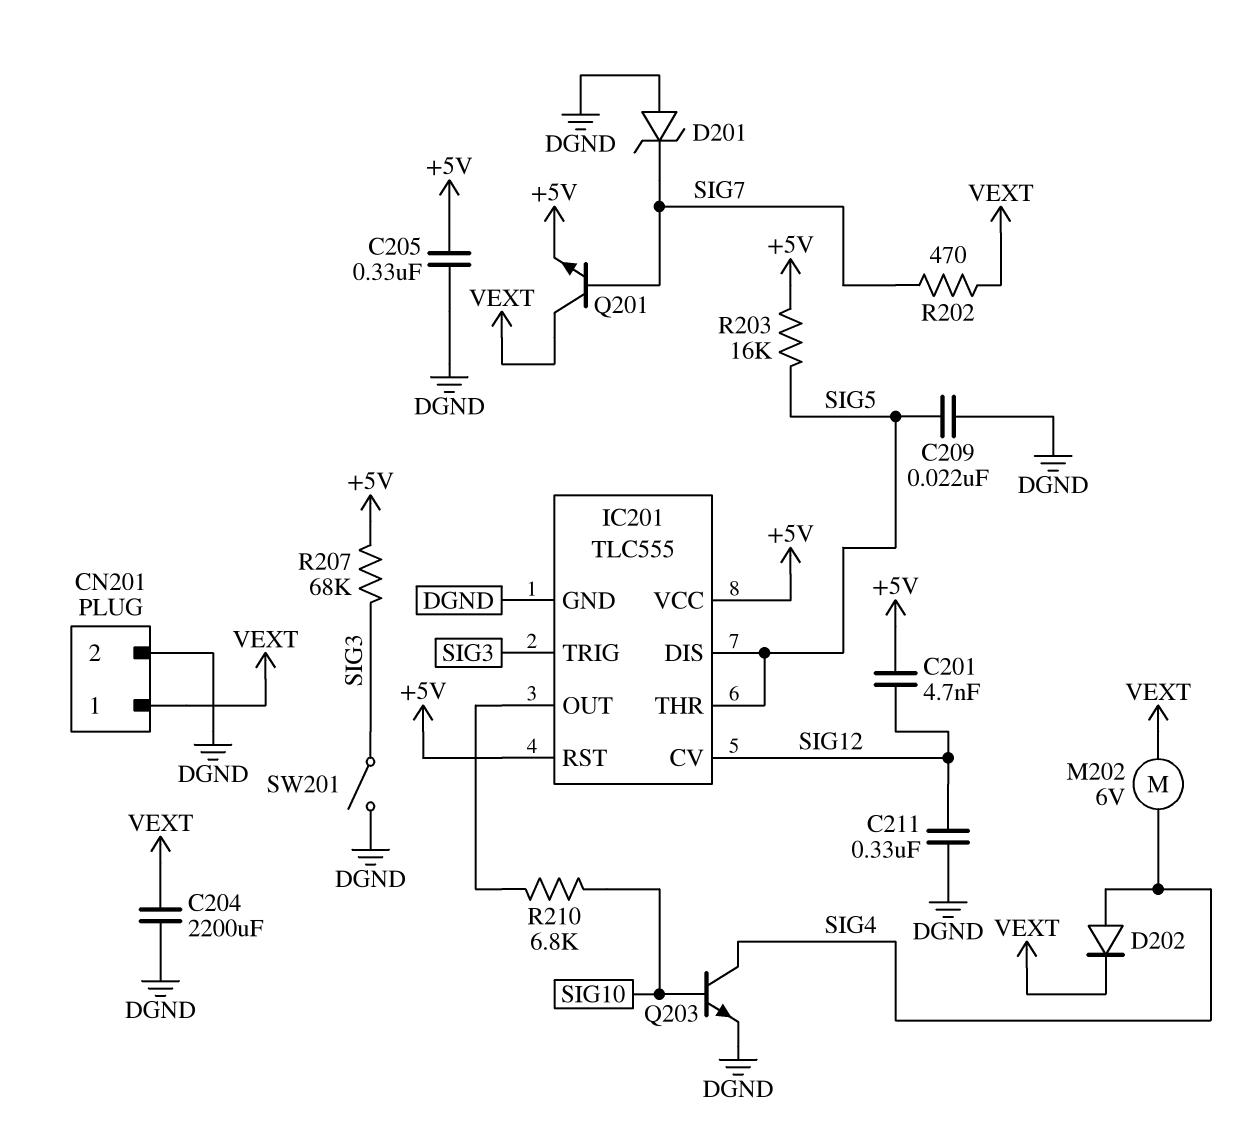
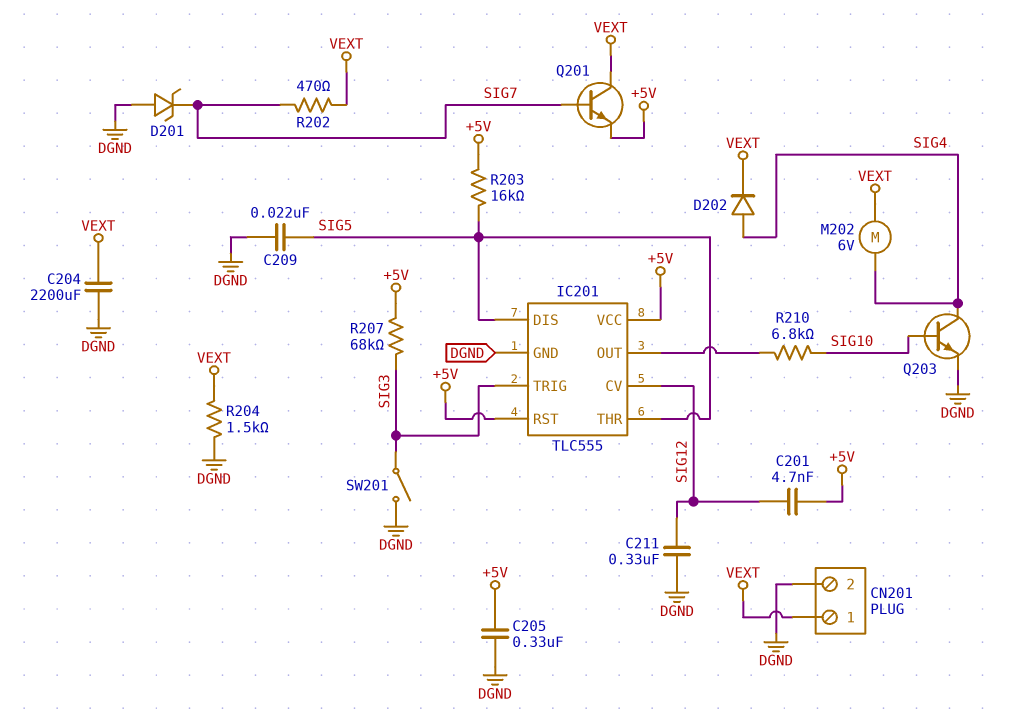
R204: none -> 1.5k (DGND, VEXT)

